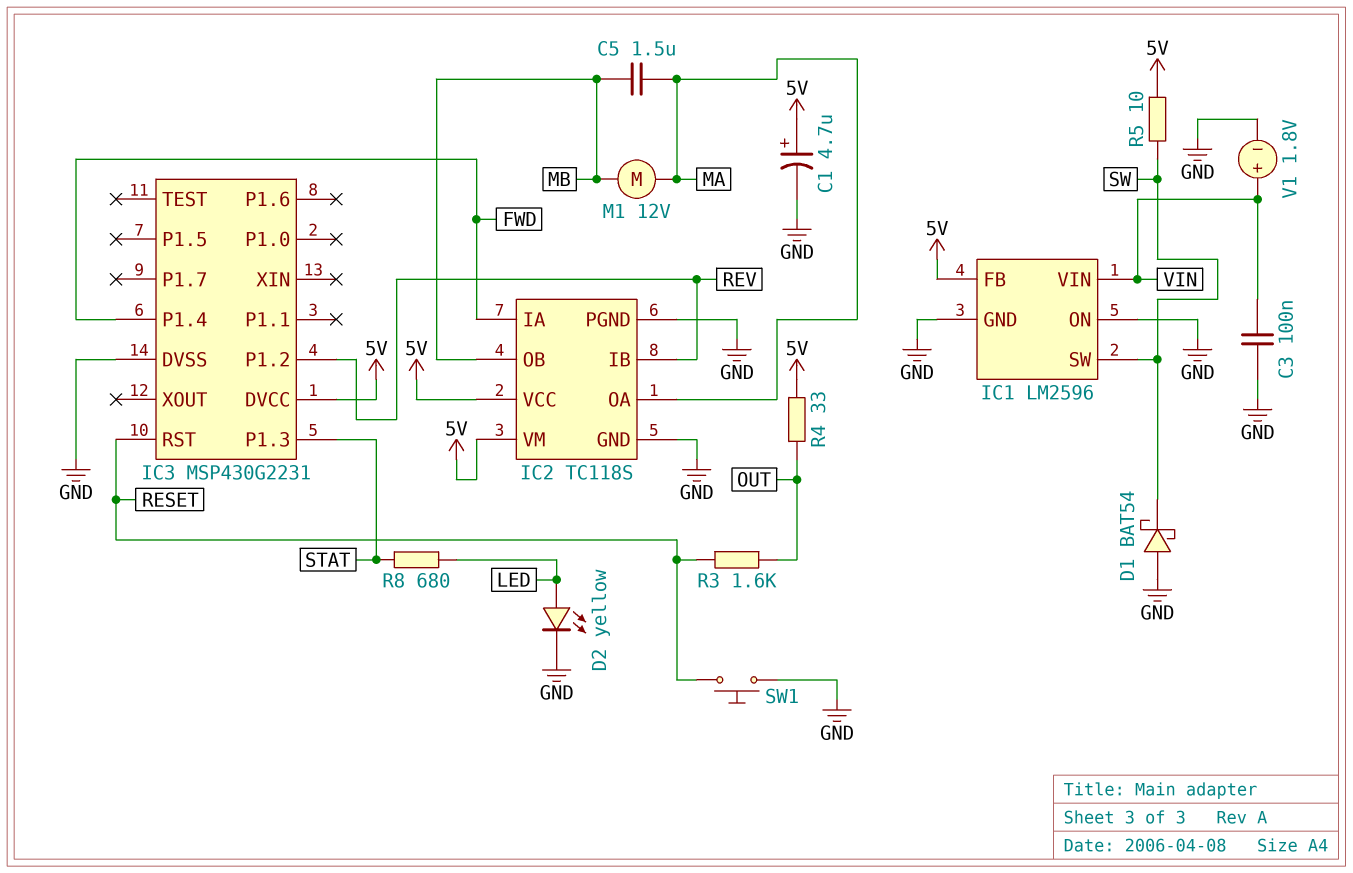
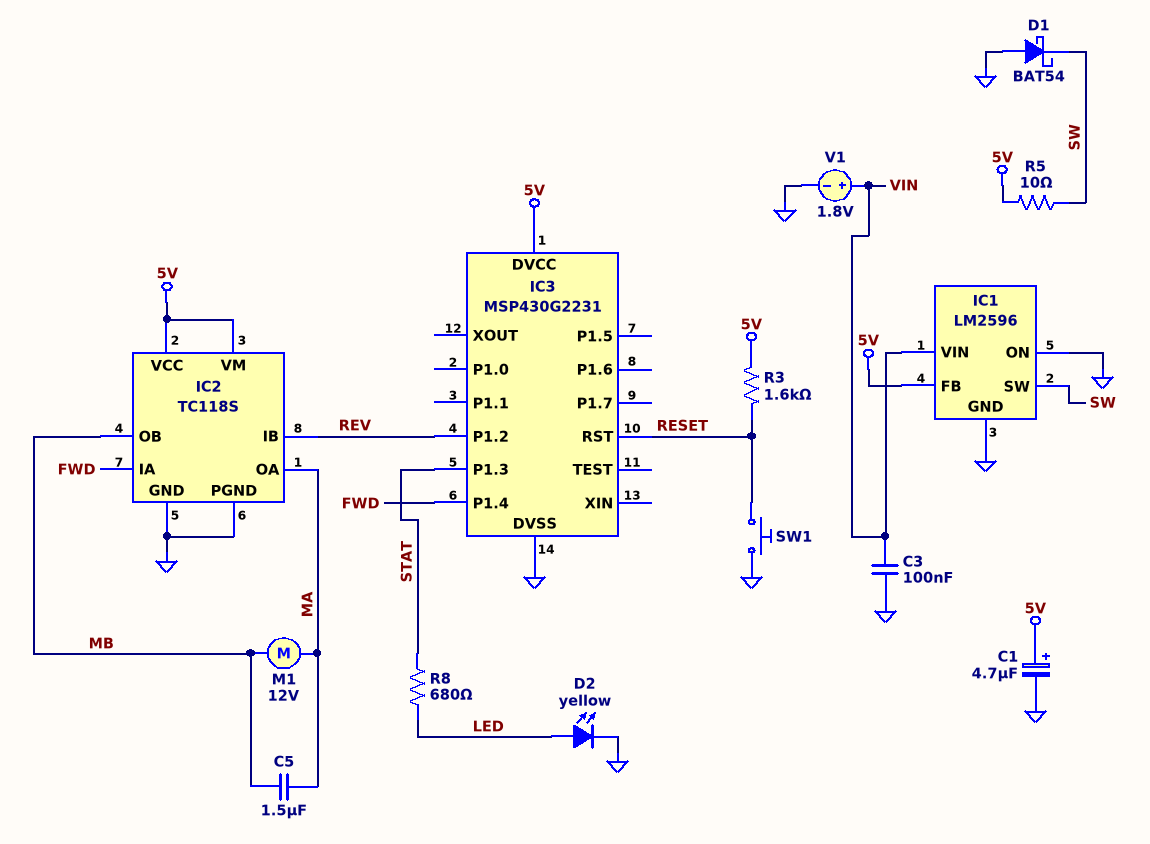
R3: 1.6k (OUT, RESET) -> 1.6k (5V, RESET)
R4: 33 (5V, OUT) -> none

